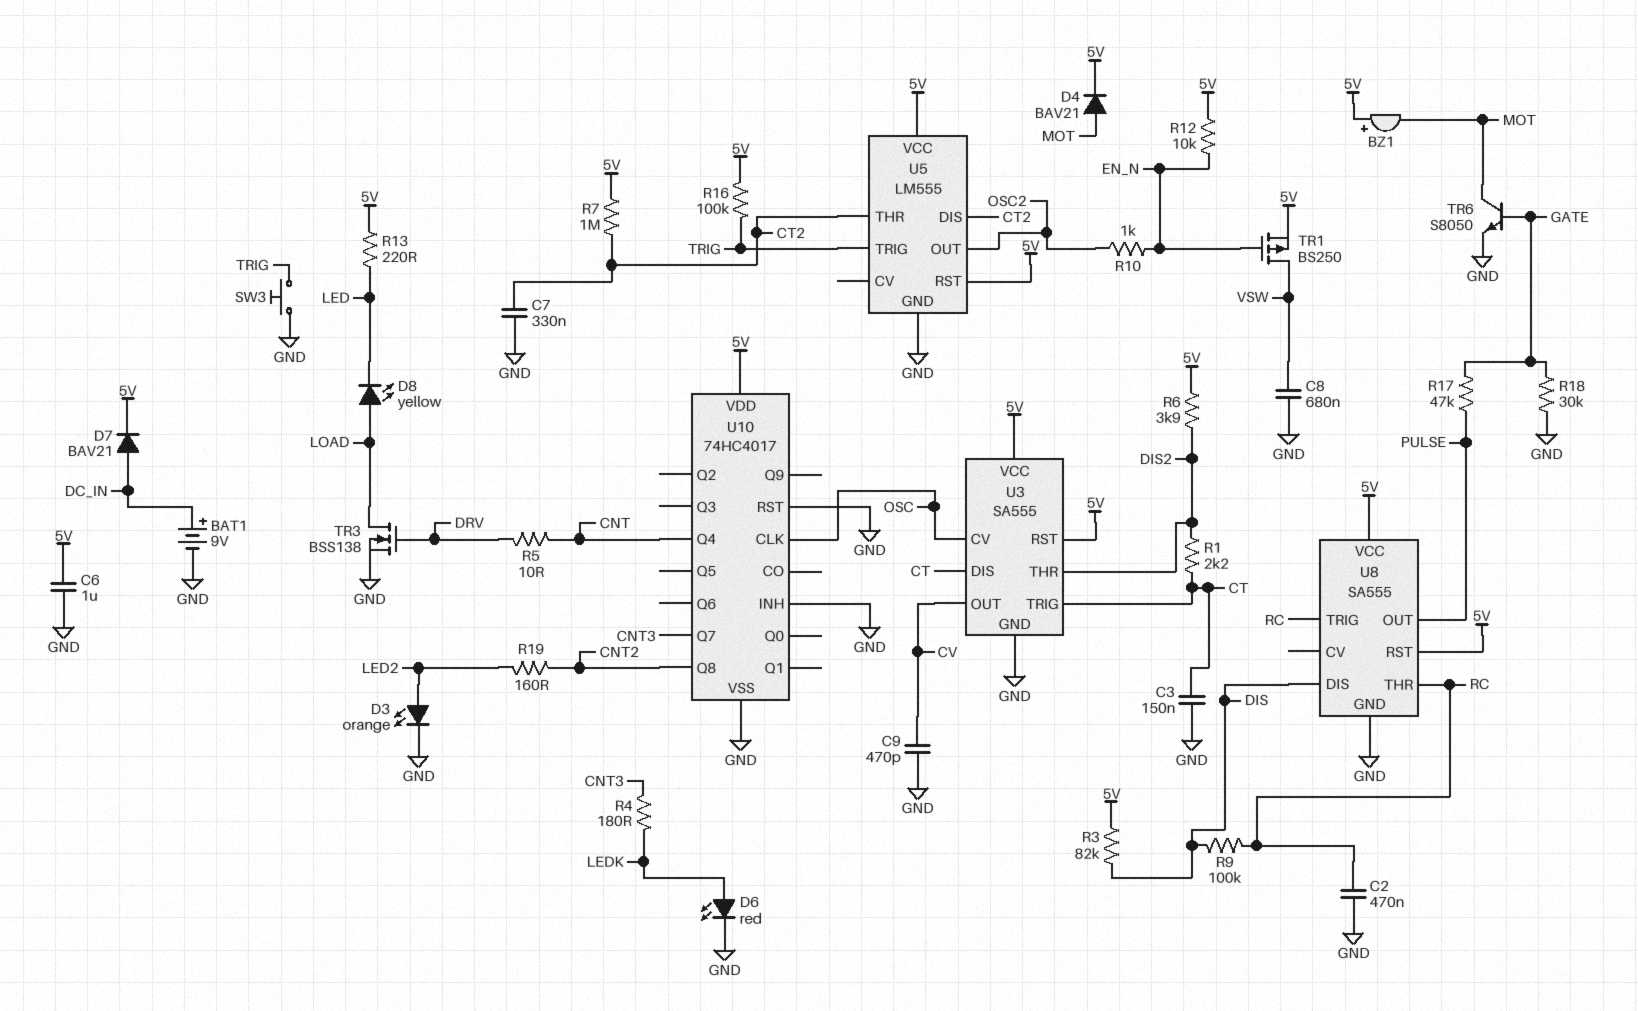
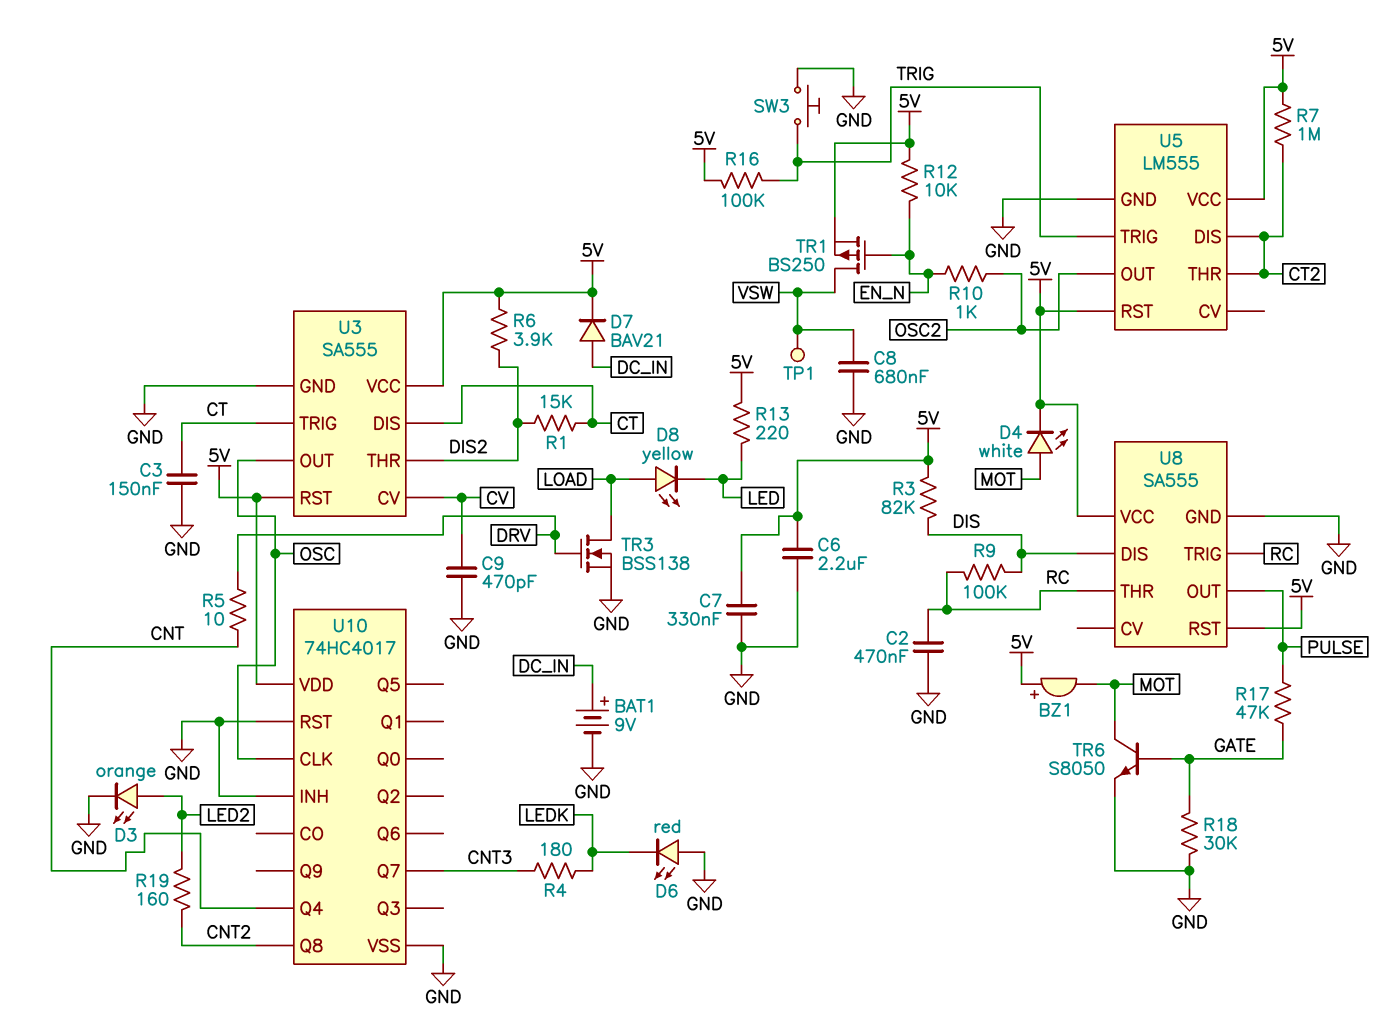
C6: 1uF (5V, GND) -> 2.2uF (5V, GND)
C7: 330nF (CT2, GND) -> 330nF (5V, GND)
D4: diode BAV21 (A MOT, K 5V) -> LED white (A MOT, K 5V)
D6: LED red (A LEDK, K GND) -> LED red (A GND, K LEDK)
R1: 2.2k (CT, DIS2) -> 15k (CT, DIS2)
TP1: none -> test point (VSW)
U3 pin CV: OSC -> CV
U3 pin OUT: CV -> OSC

